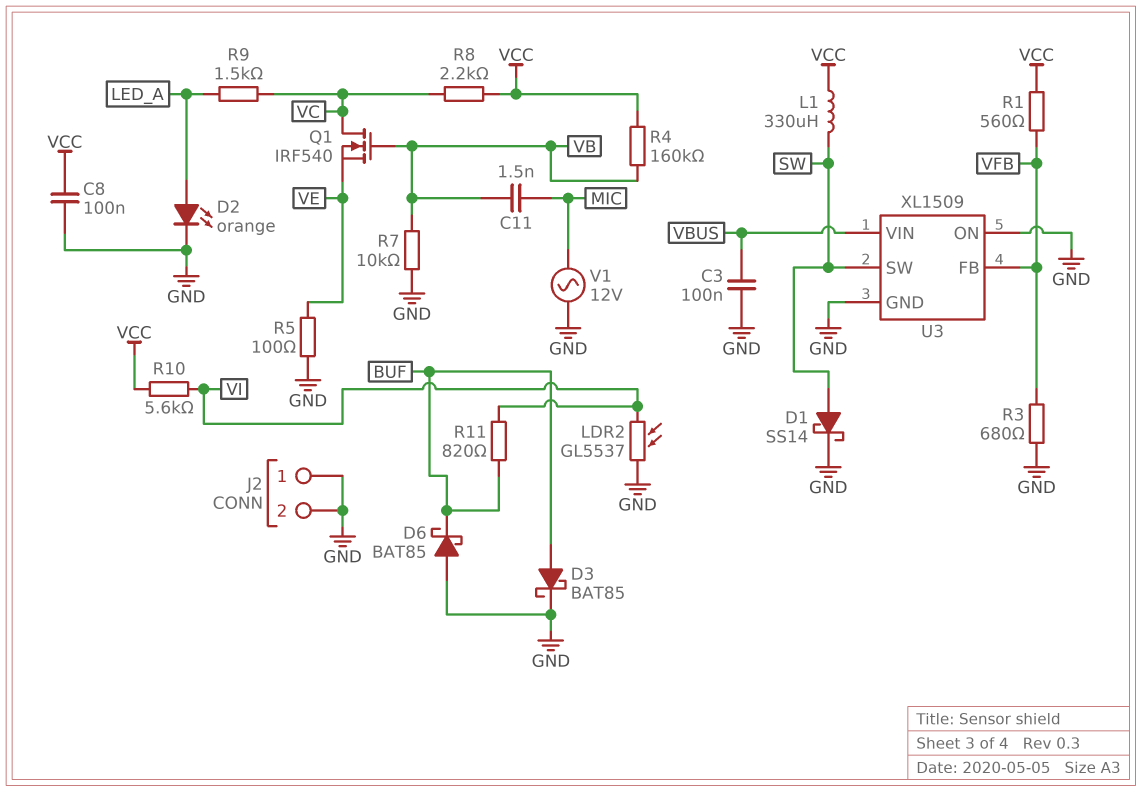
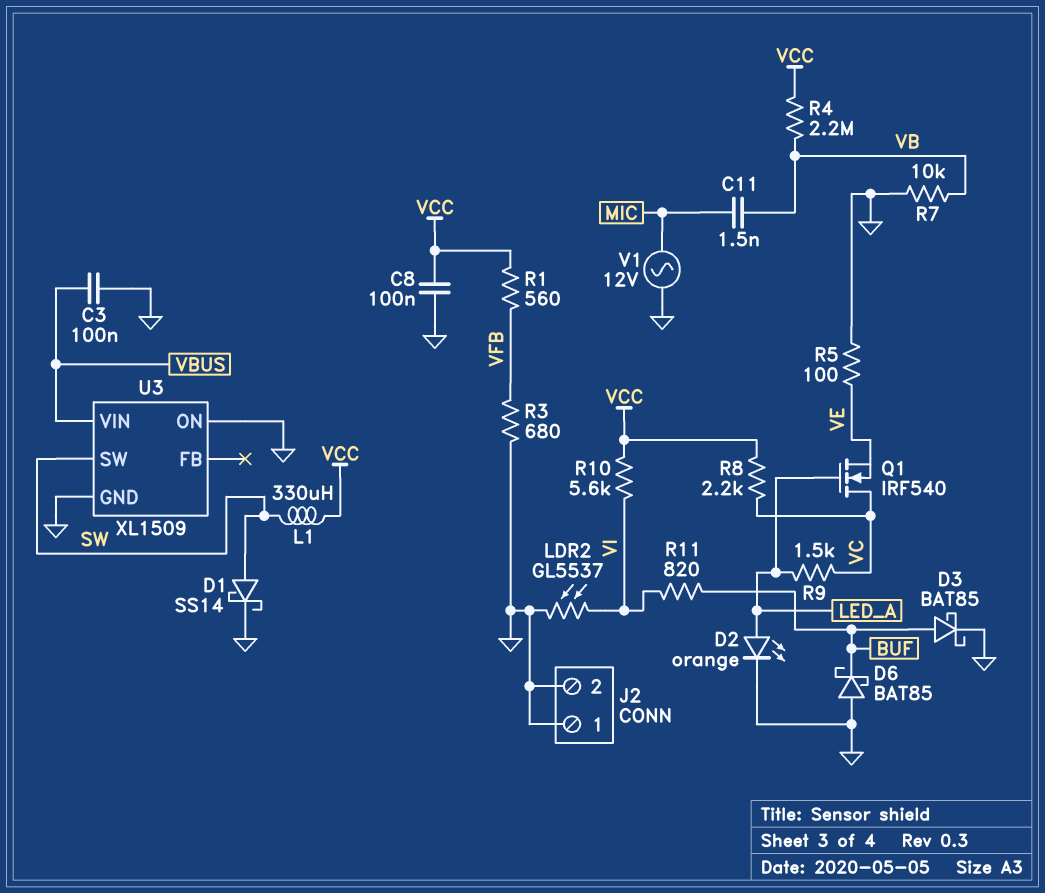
Q1: NMOS IRF540 (G VB, D VC, S VE) -> NMOS IRF540 (G LED_A, D VC, S VE)
R4: 160k (VB, VCC) -> 2.2M (VB, VCC)
U3 pin FB: VFB -> none

